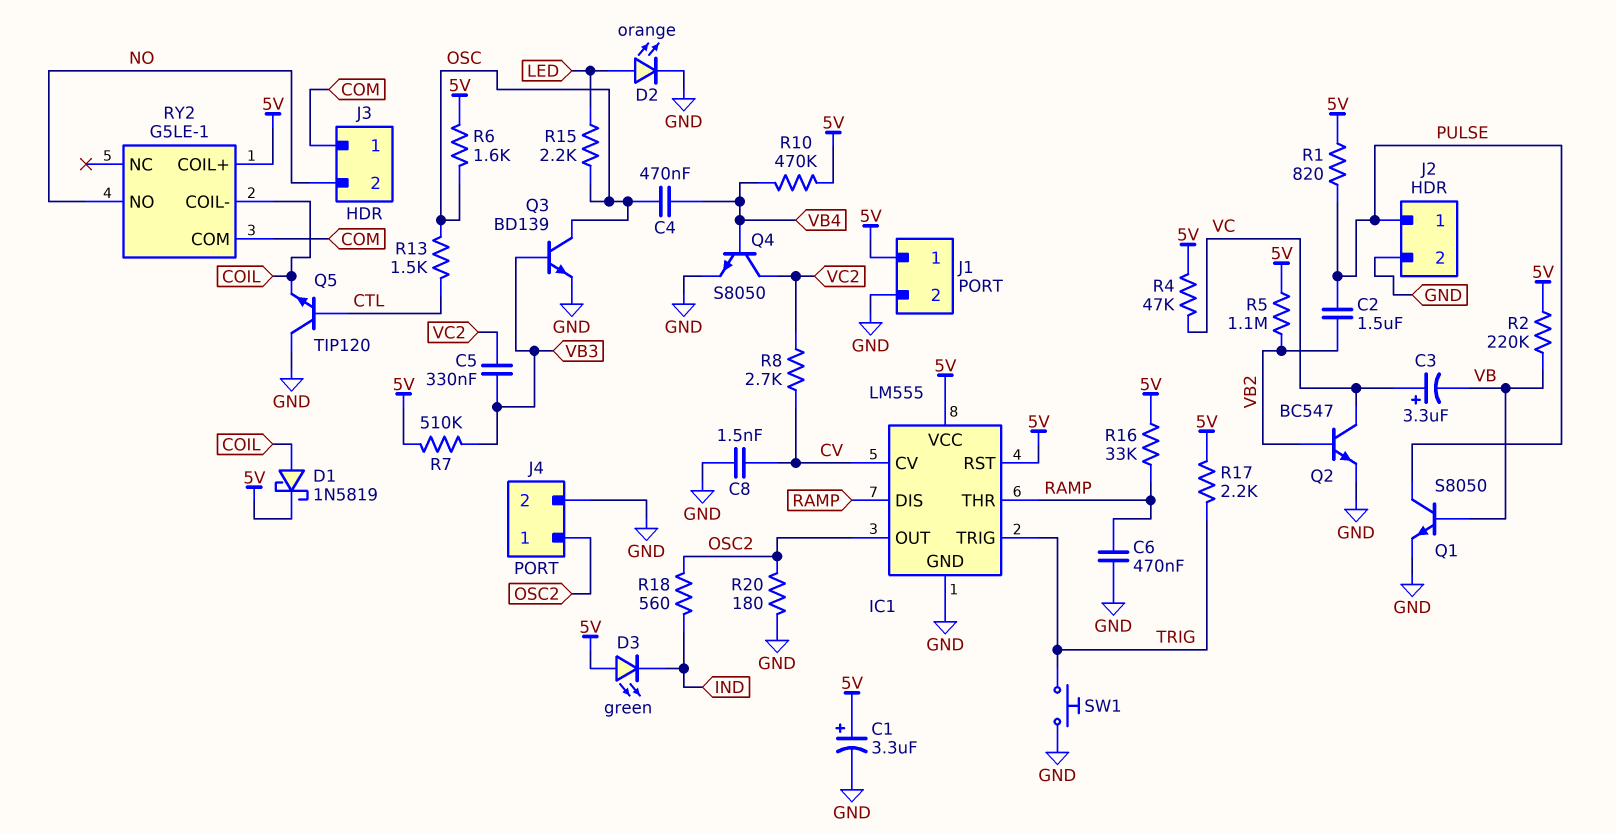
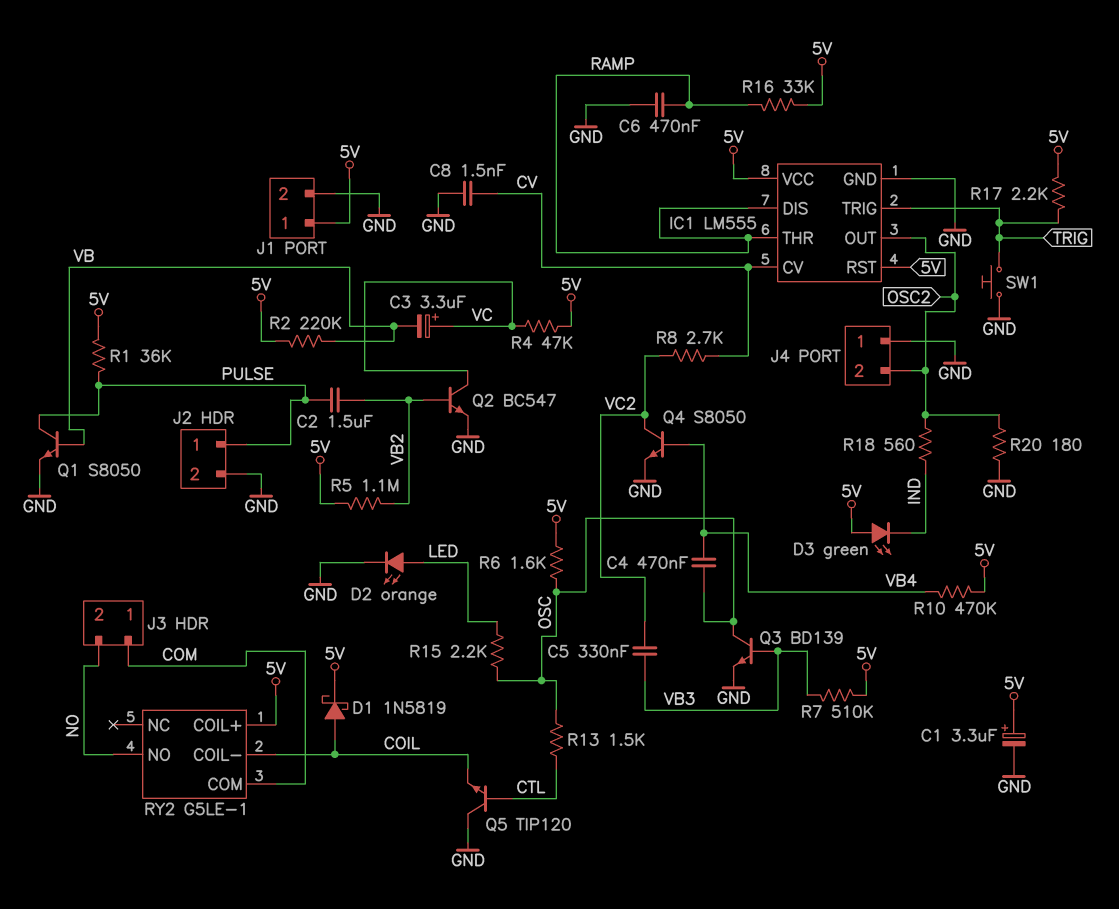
J4 pin 1: OSC2 -> GND
J4 pin 2: GND -> OSC2
R1: 820 (5V, PULSE) -> 36k (5V, PULSE)

